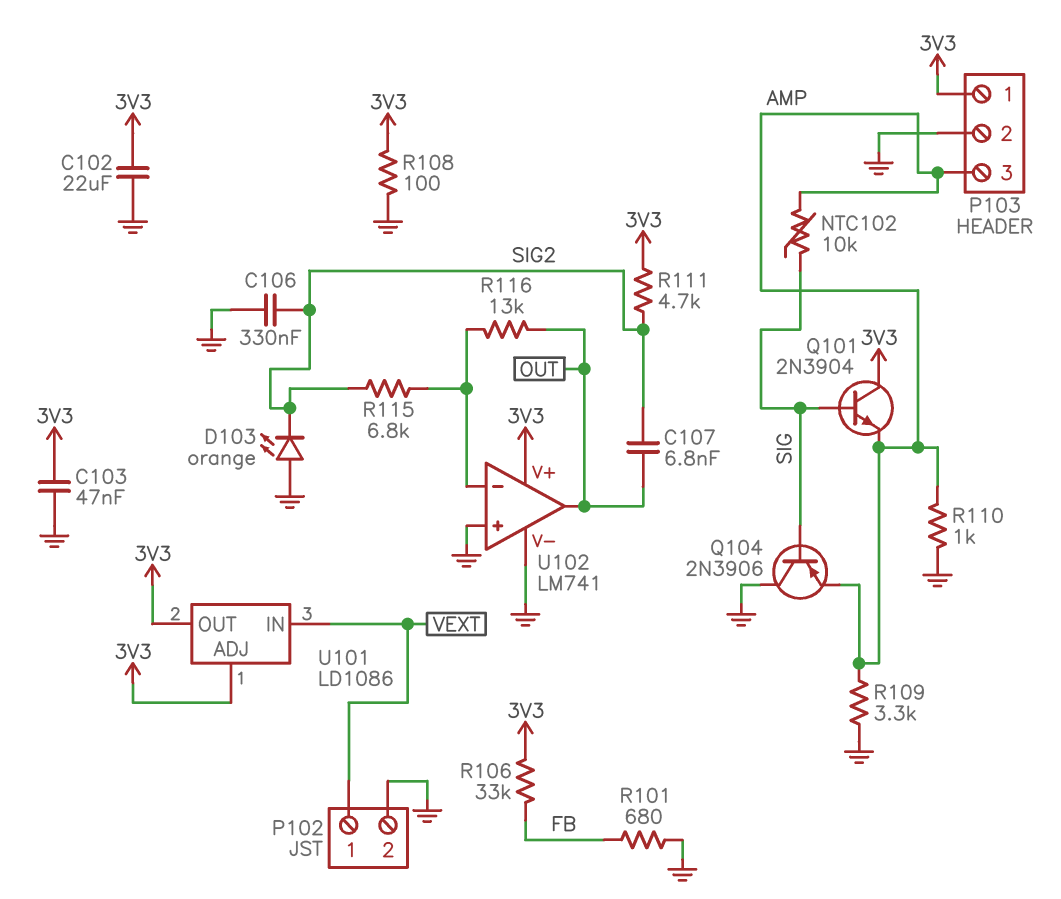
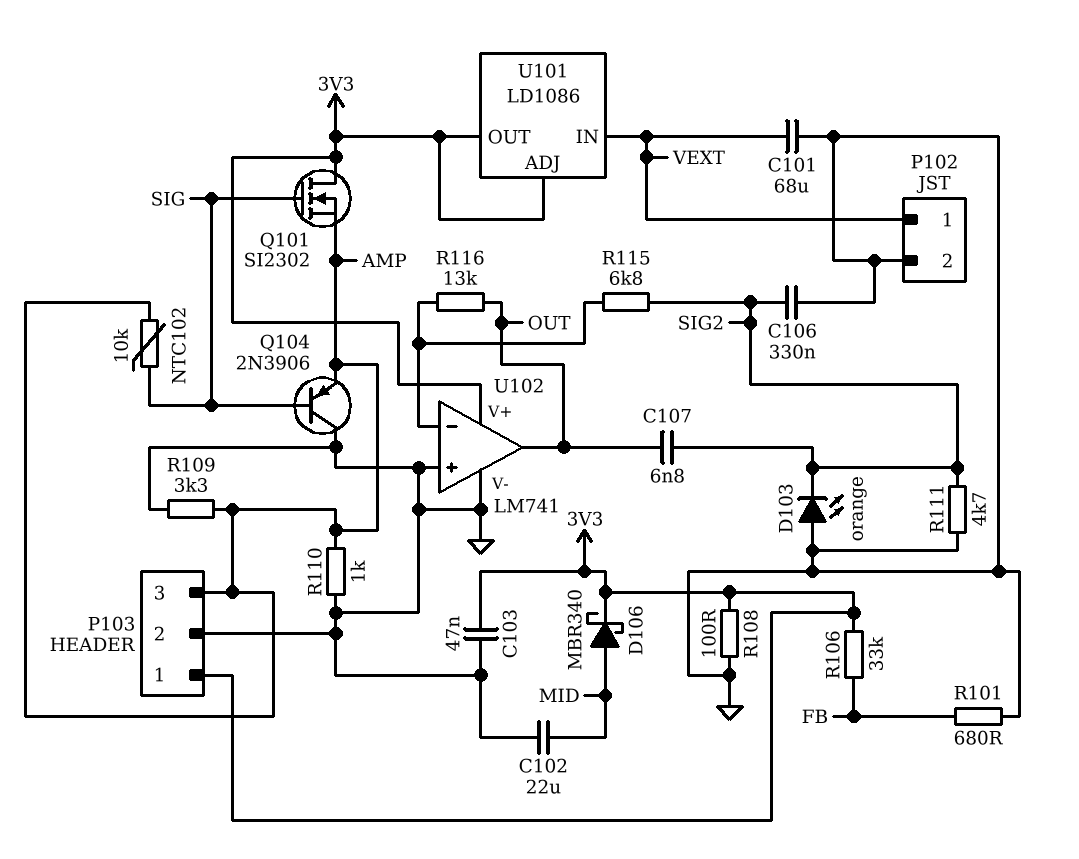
C101: none -> 68uF (GND, VEXT)
C102: 22uF (3V3, GND) -> 22uF (GND, MID)
D106: none -> schottky MBR340 (A MID, K 3V3)
Q101: NPN 2N3904 (B SIG, C 3V3, E AMP) -> NMOS SI2302 (G SIG, D 3V3, S AMP)
R111: 4.7k (3V3, SIG2) -> 4.7k (GND, SIG2)

